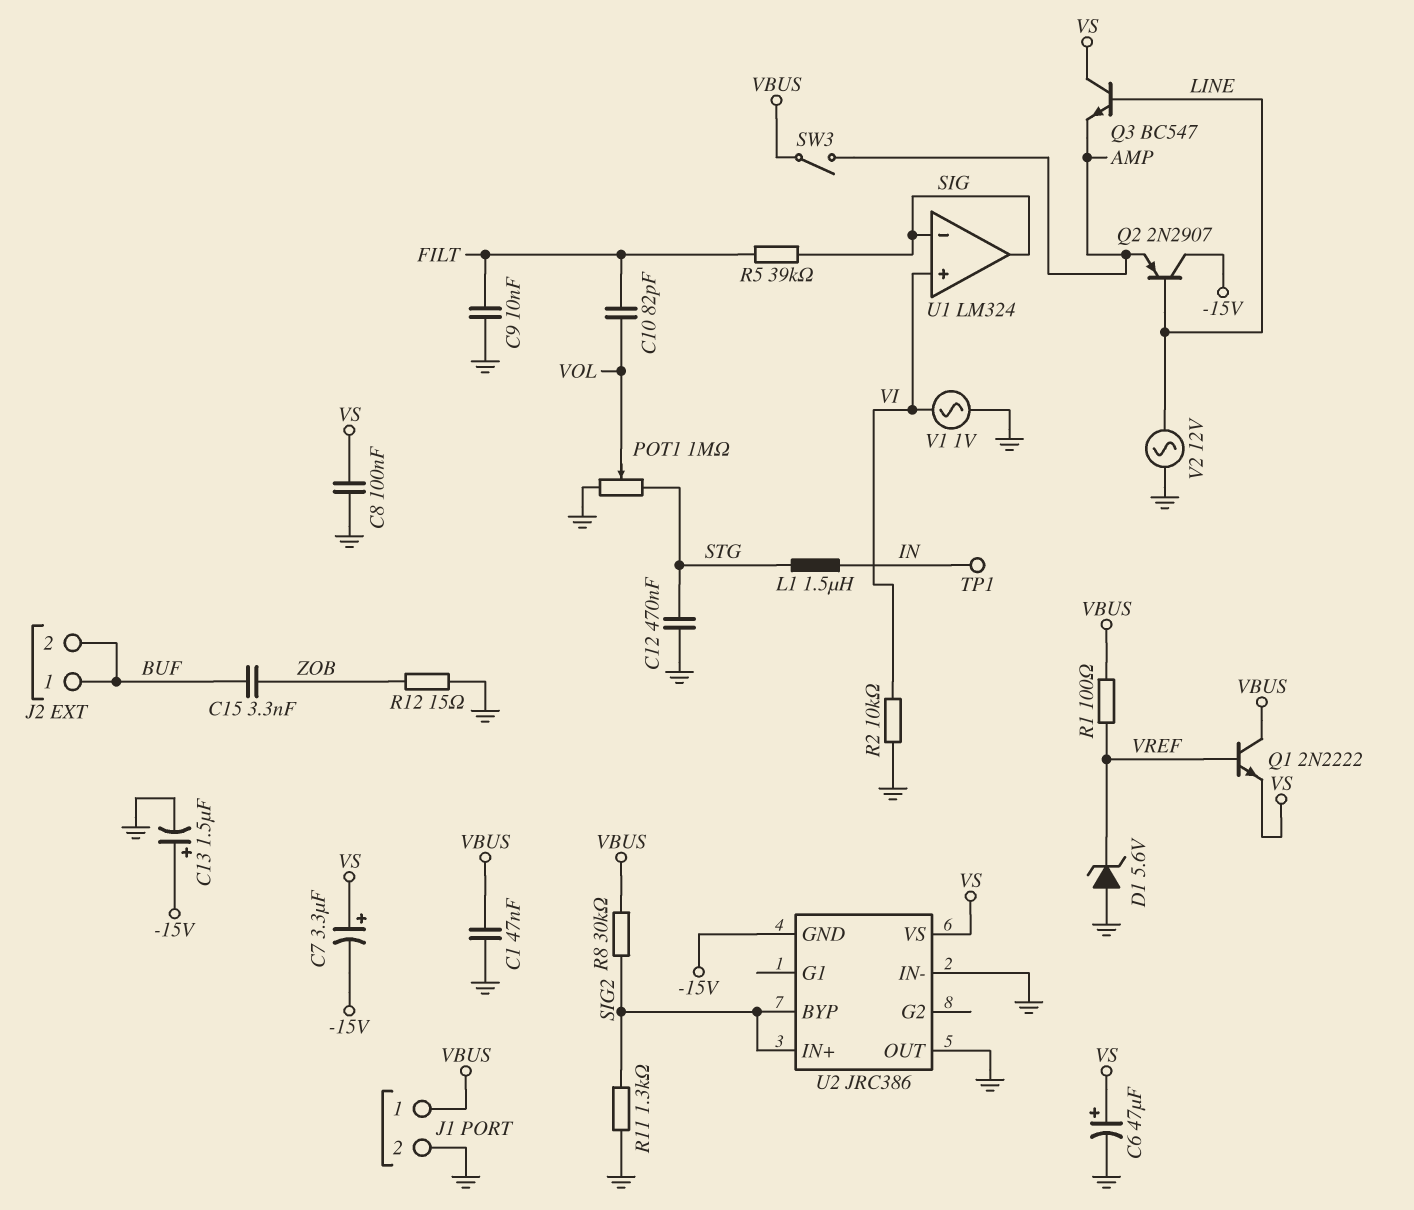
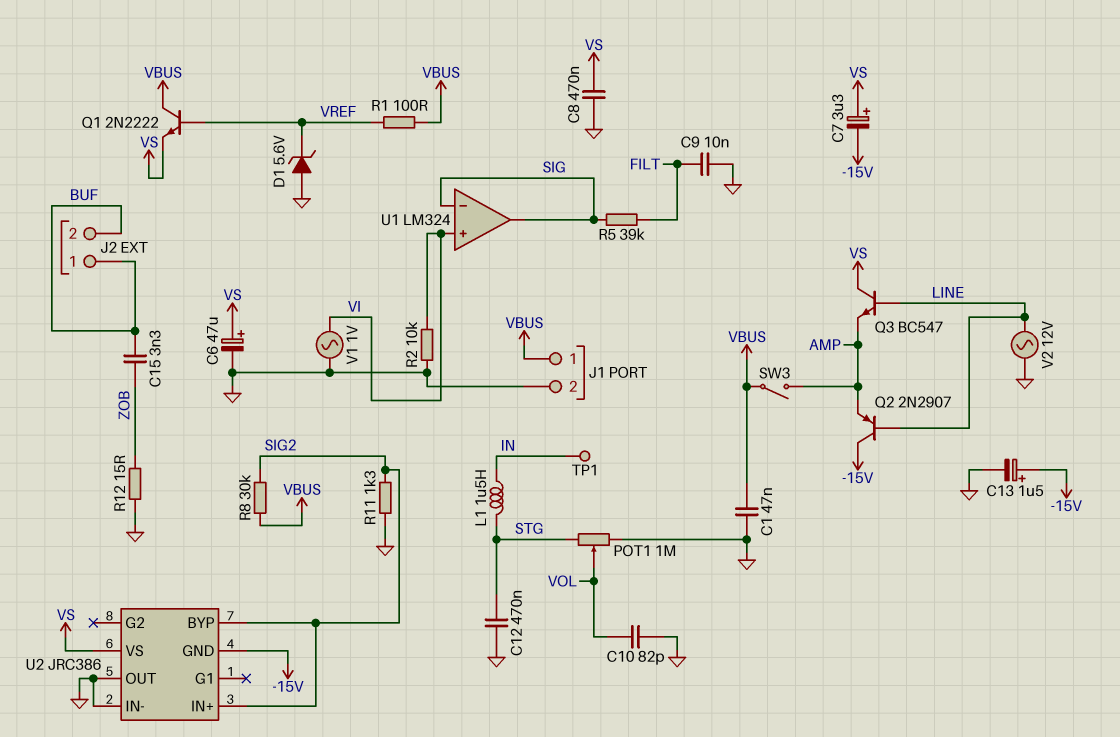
C8: 100nF (GND, VS) -> 470nF (GND, VS)
C10: 82pF (FILT, VOL) -> 82pF (GND, VOL)

